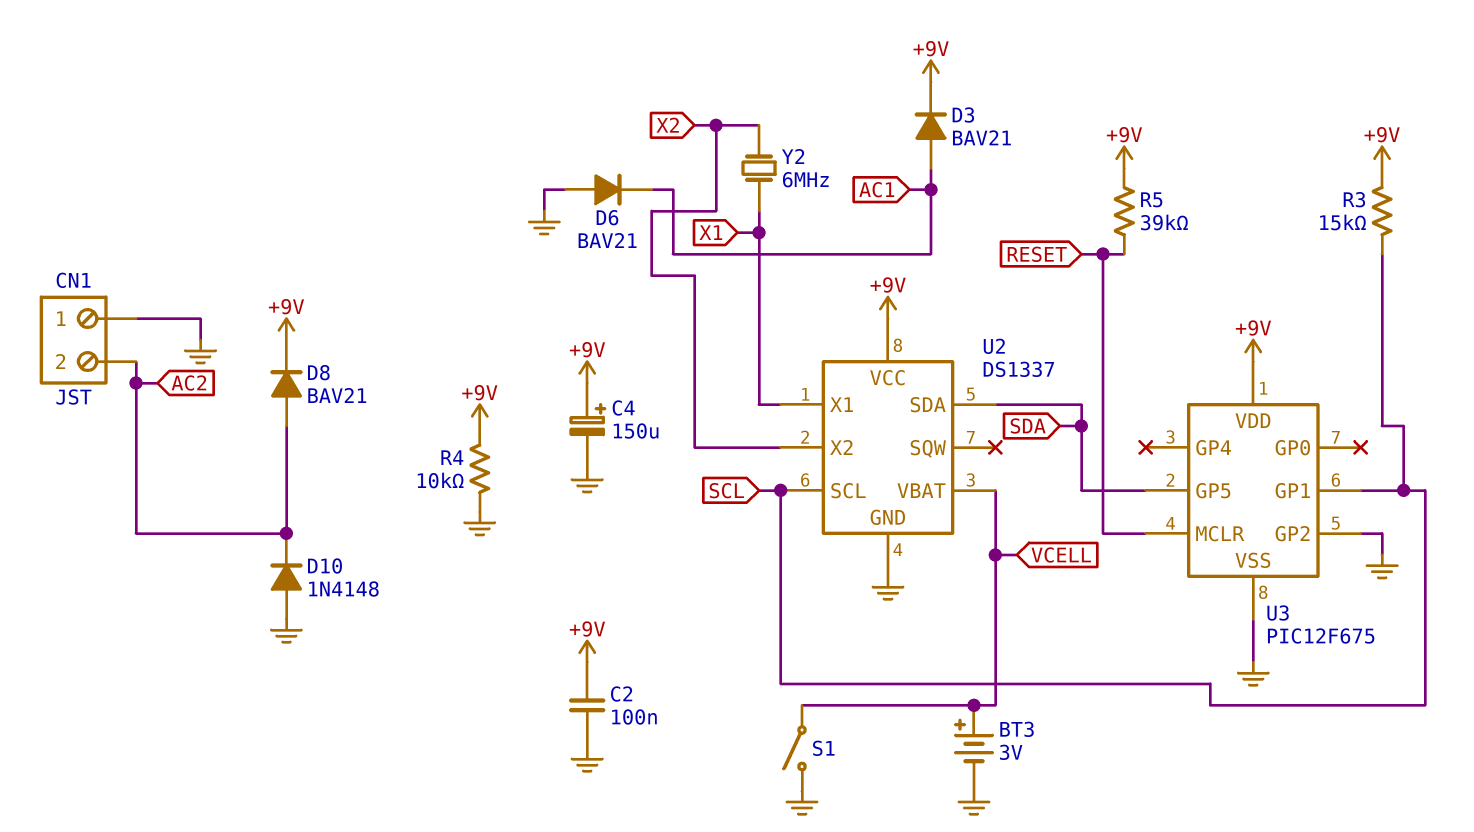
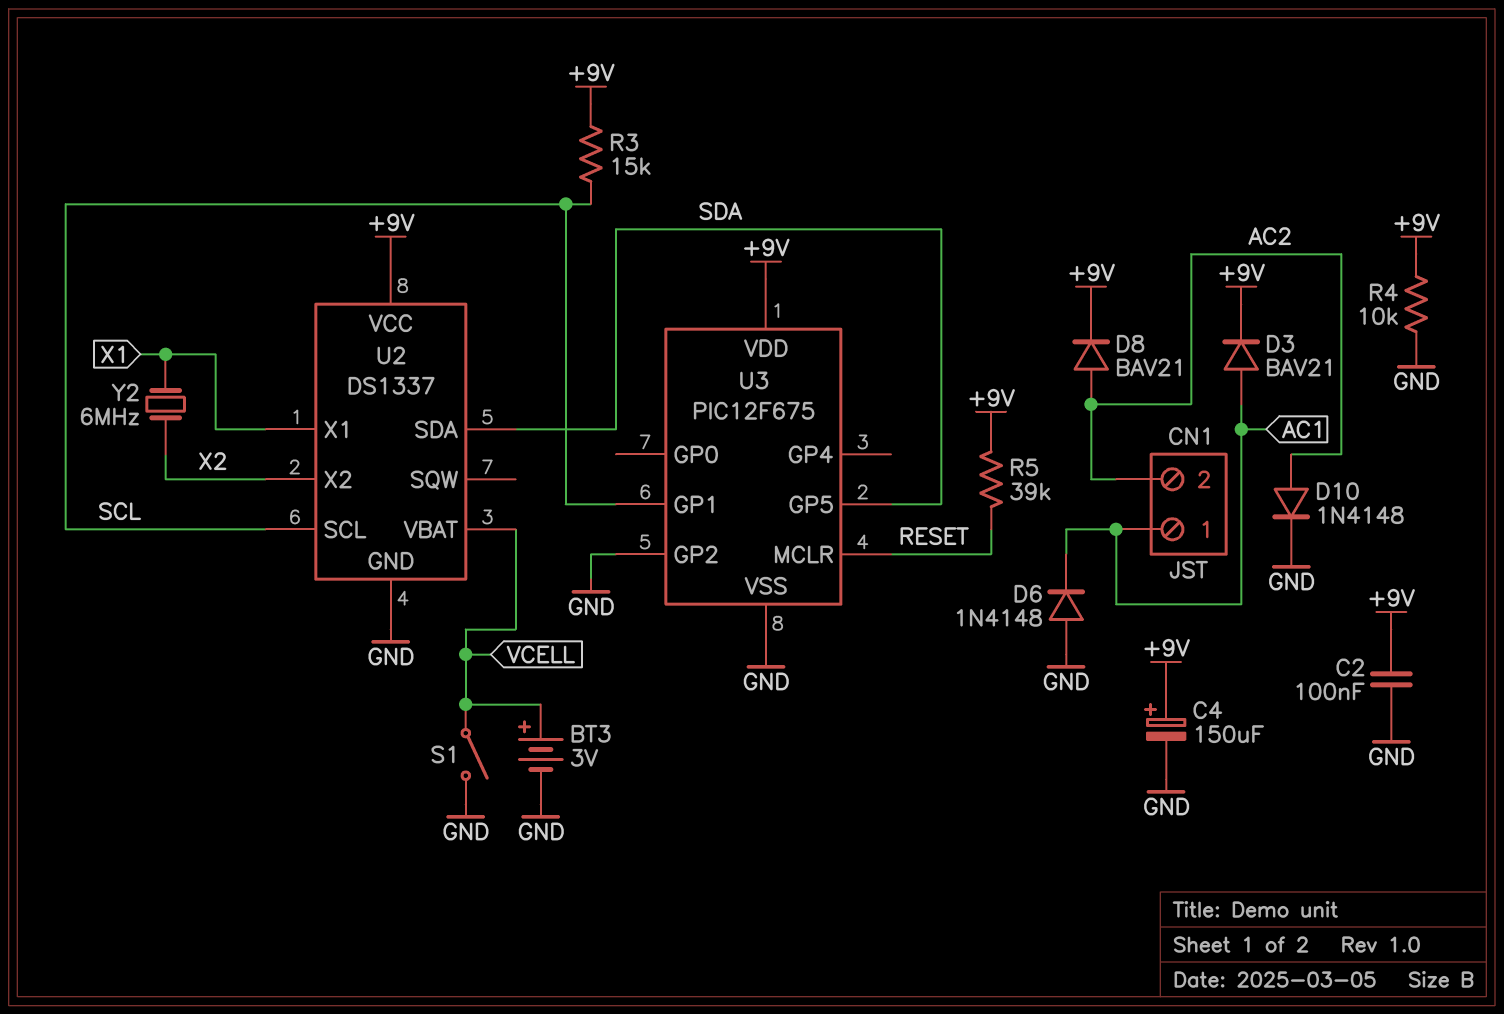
CN1 pin 1: GND -> AC1
D6: diode BAV21 (A GND, K AC1) -> diode 1N4148 (A GND, K AC1)
D10: diode 1N4148 (A GND, K AC2) -> diode 1N4148 (A AC2, K GND)

